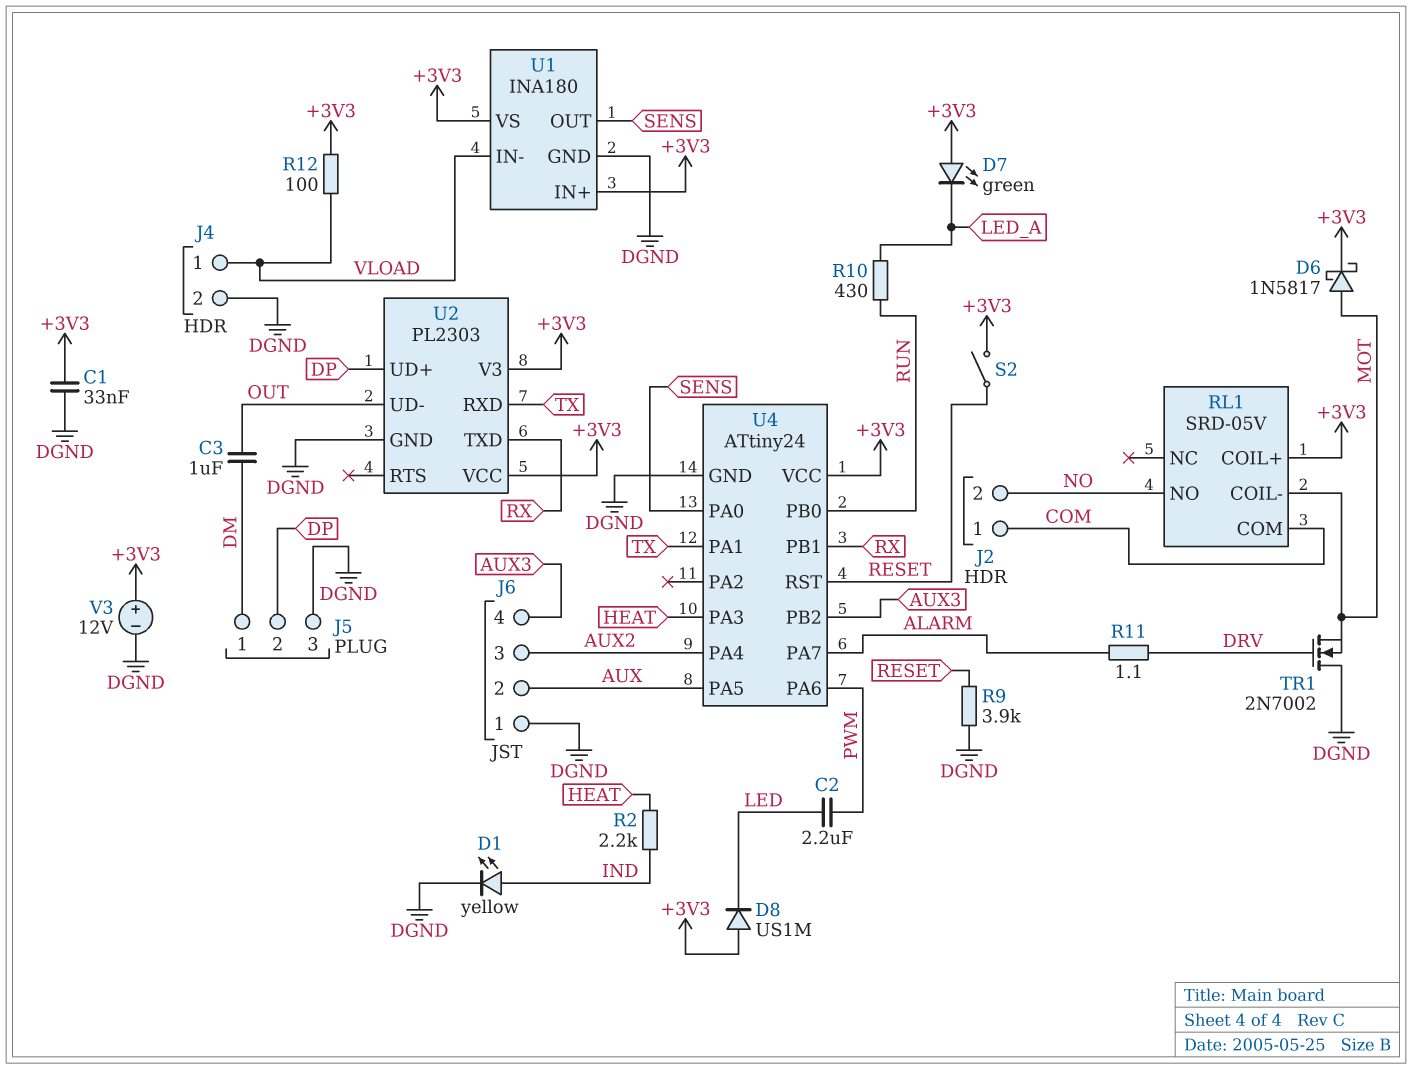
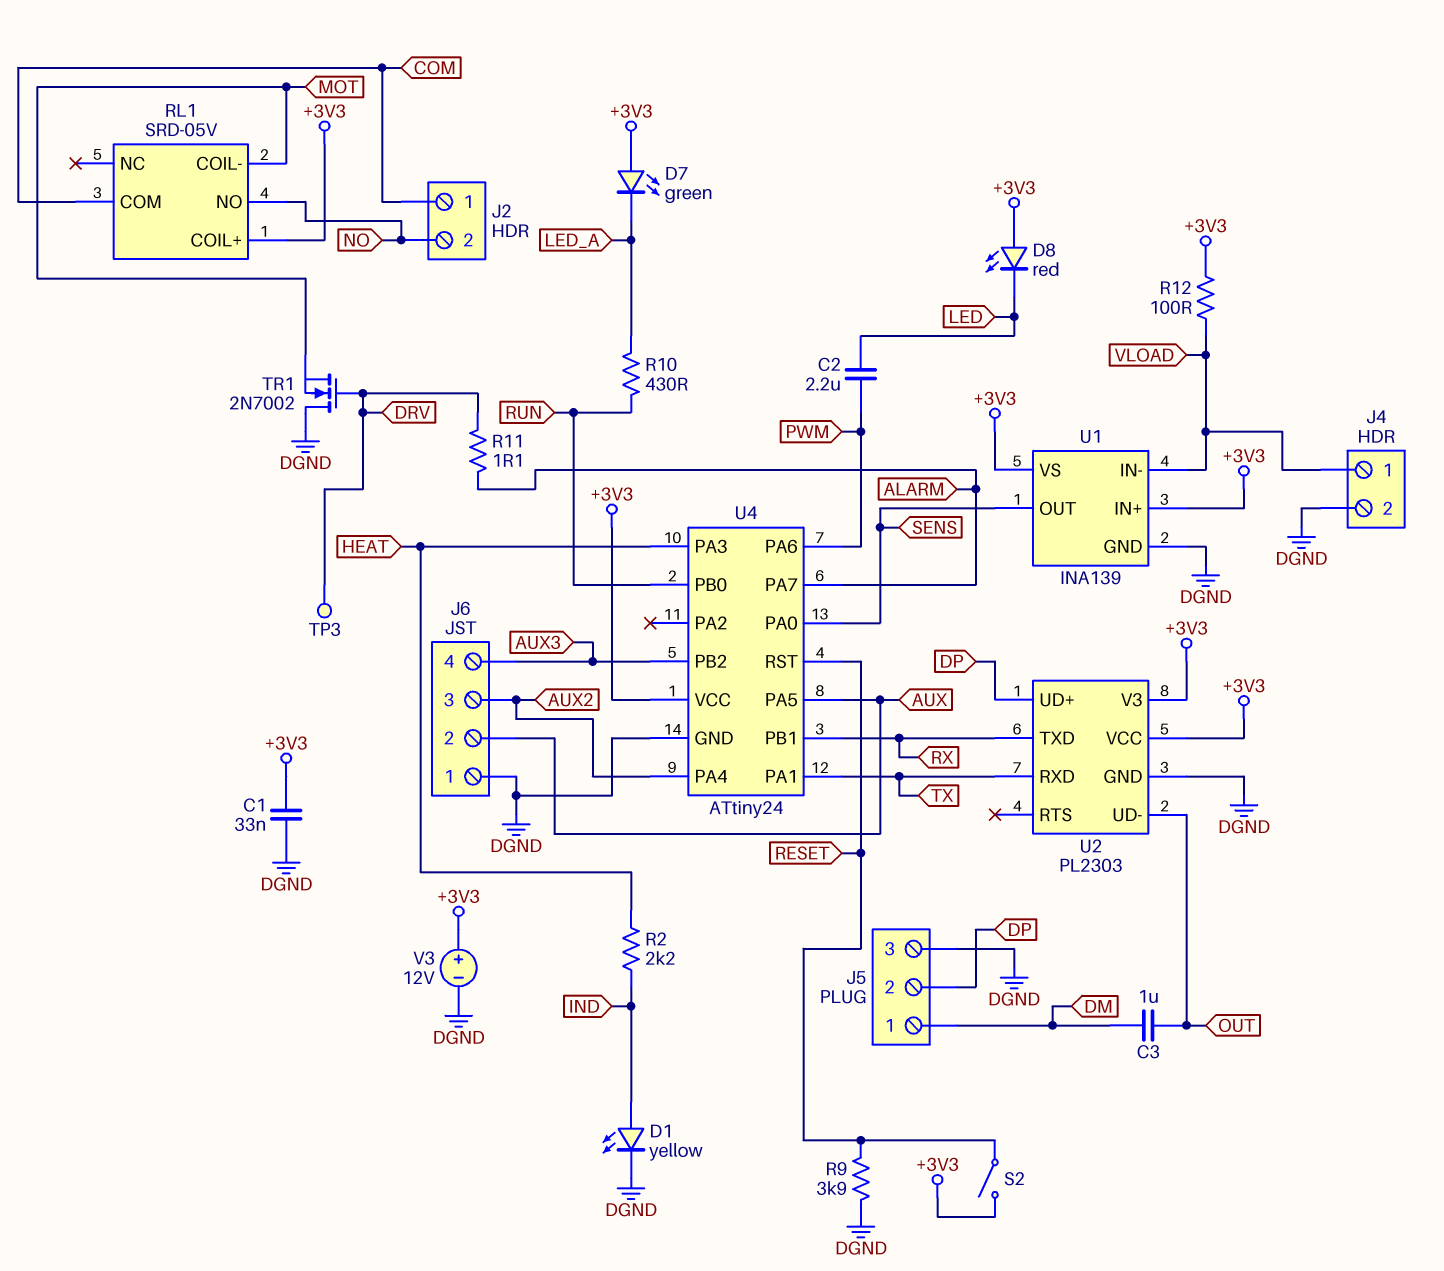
D6: schottky 1N5817 (A MOT, K +3V3) -> none
D8: diode US1M (A +3V3, K LED) -> LED red (A +3V3, K LED)
TP3: none -> test point (DRV)
U1: INA180 -> INA139

